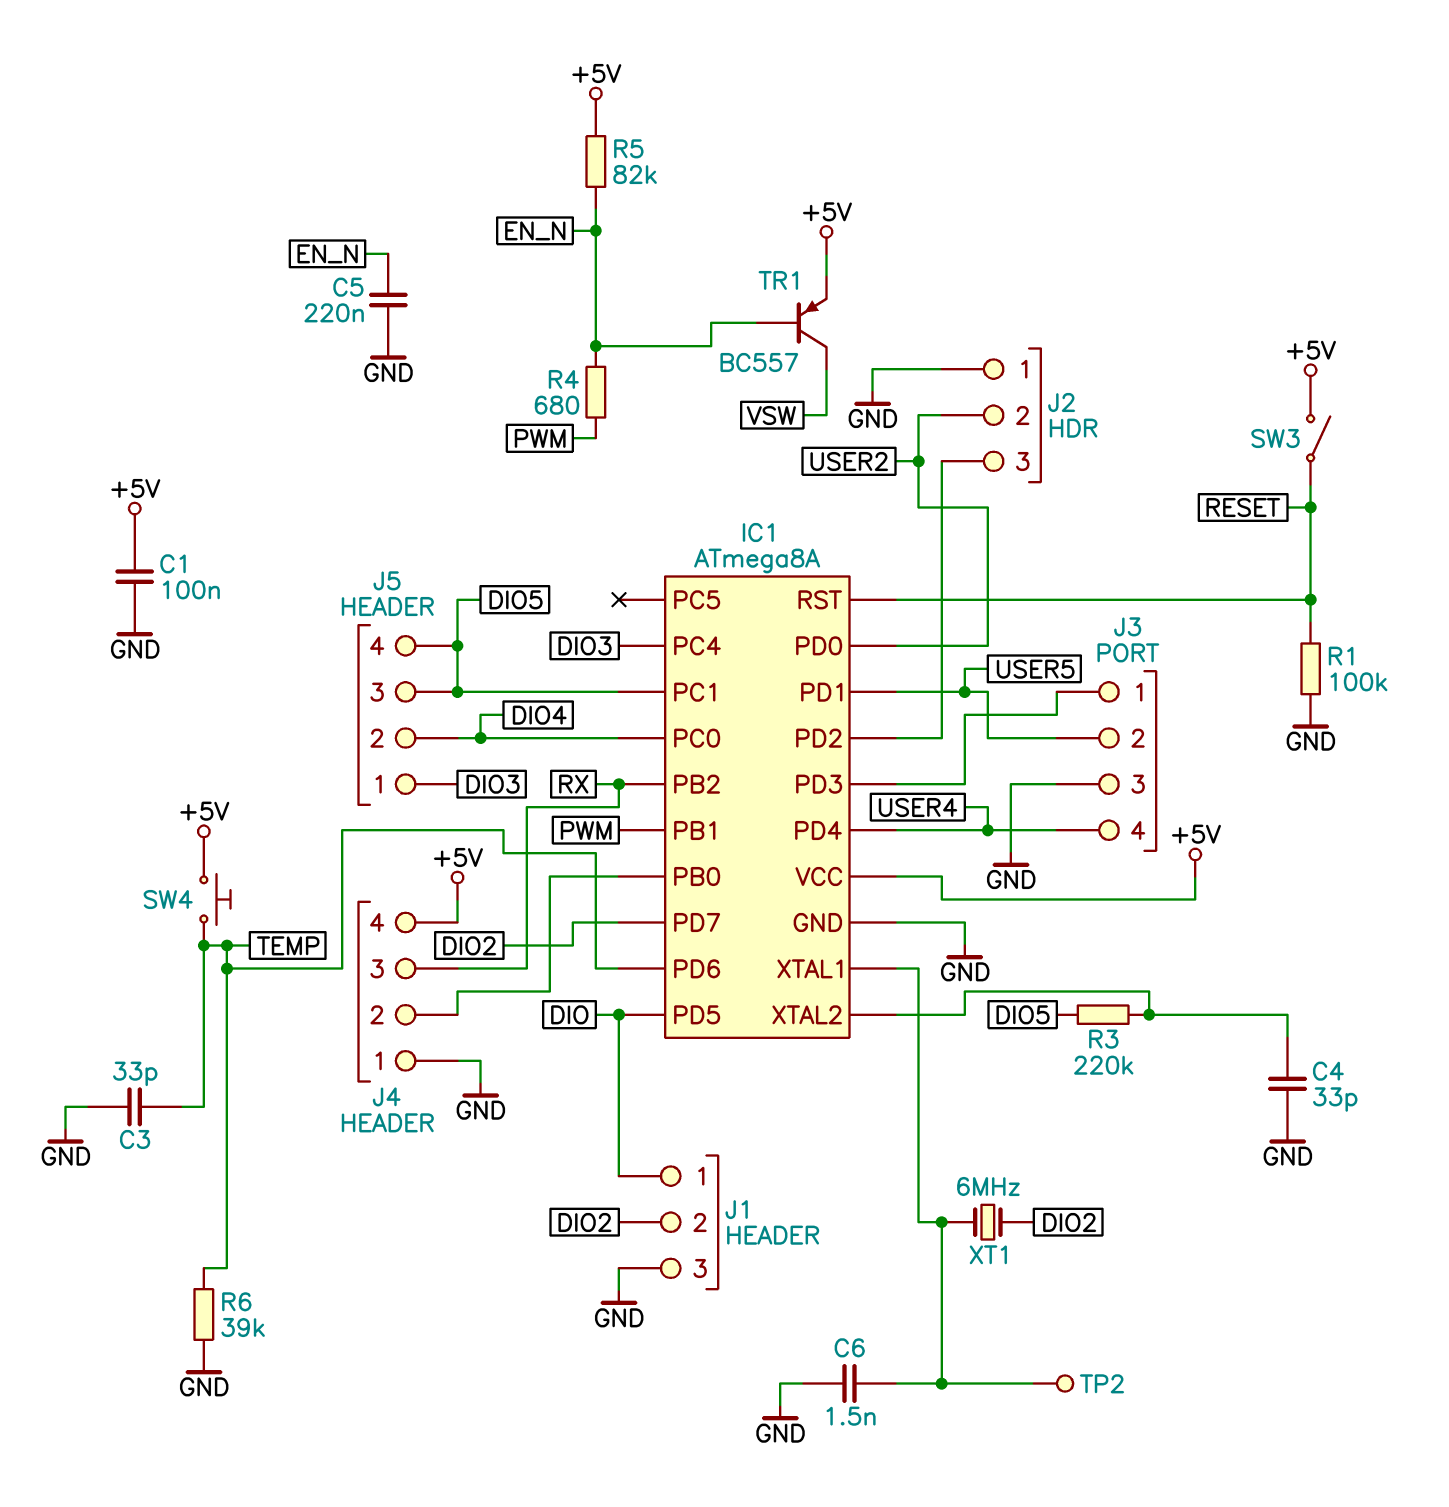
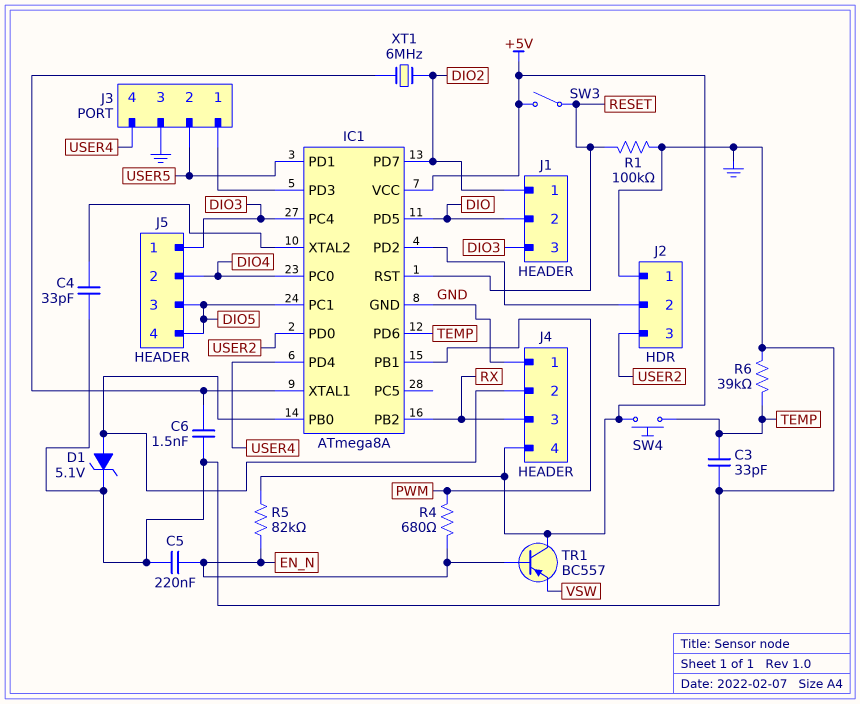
C1: 100nF (+5V, GND) -> none
D1: none -> zener 5.1V (A IC1/PB0, K GND)
J1 pin 1: DIO -> DIO2
J1 pin 2: DIO2 -> DIO
J1 pin 3: GND -> DIO3
J2 pin 2: USER2 -> IC1/PD2
J2 pin 3: IC1/PD2 -> USER2
R3: 220k (DIO5, IC1/XTAL2) -> none
TP2: test point (IC1/XTAL1) -> none
TR1: PNP BC557 (B EN_N, C VSW, E +5V) -> PNP BC557 (B EN_N, C +5V, E VSW)

